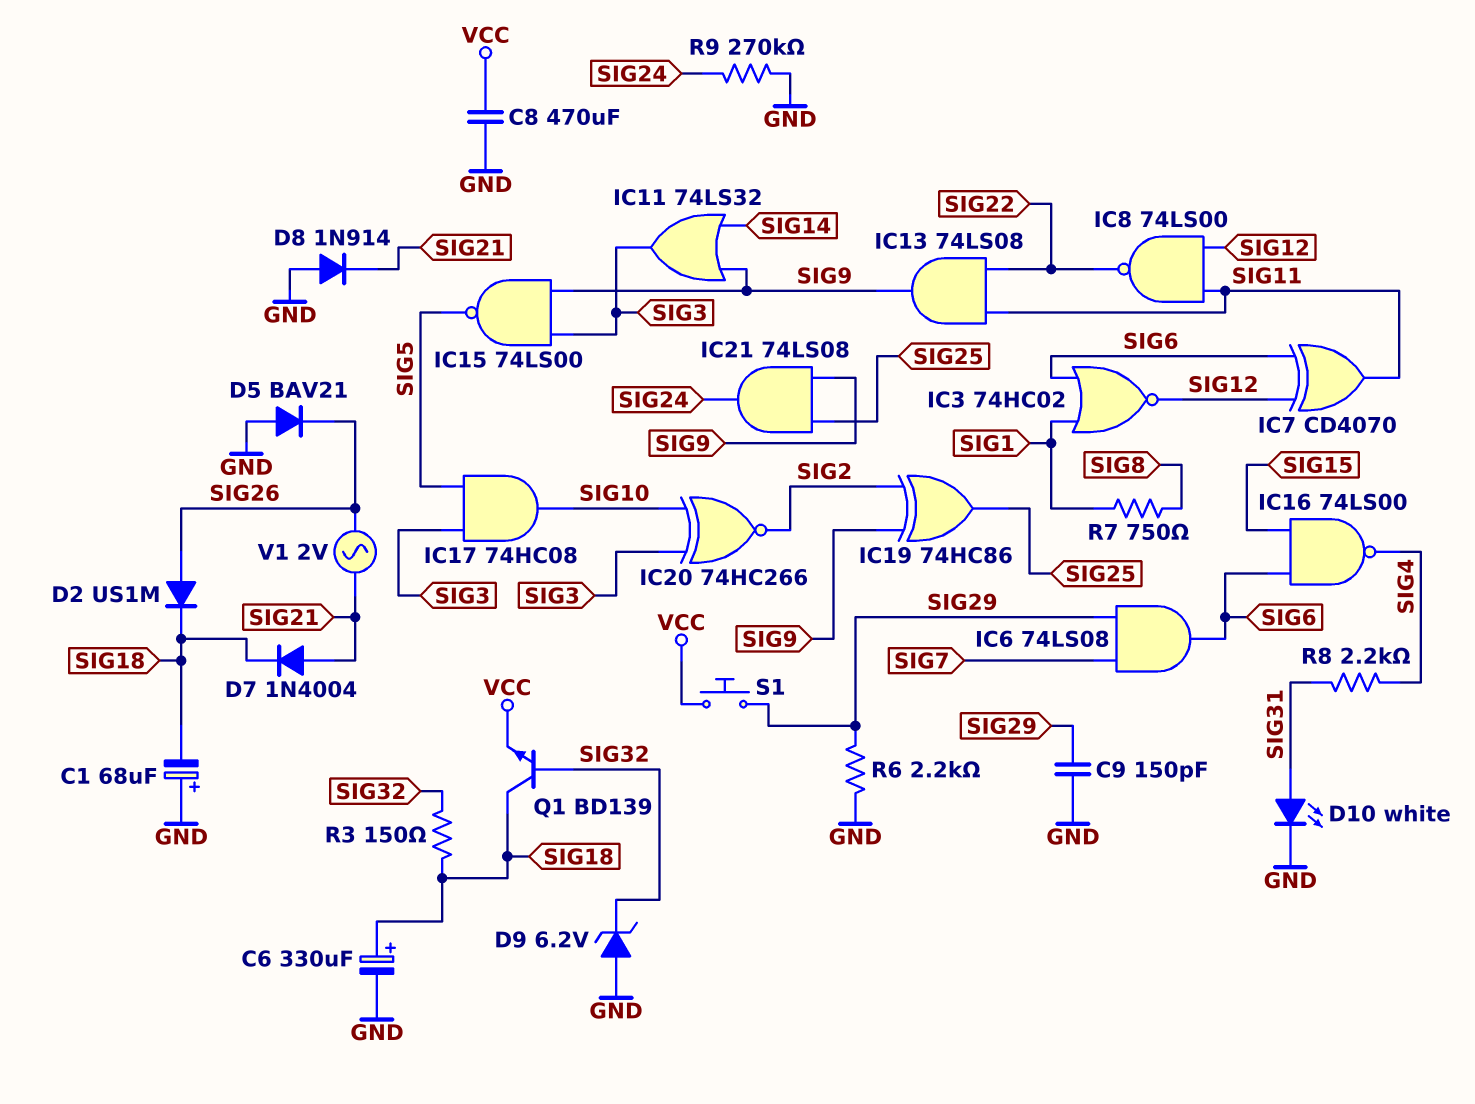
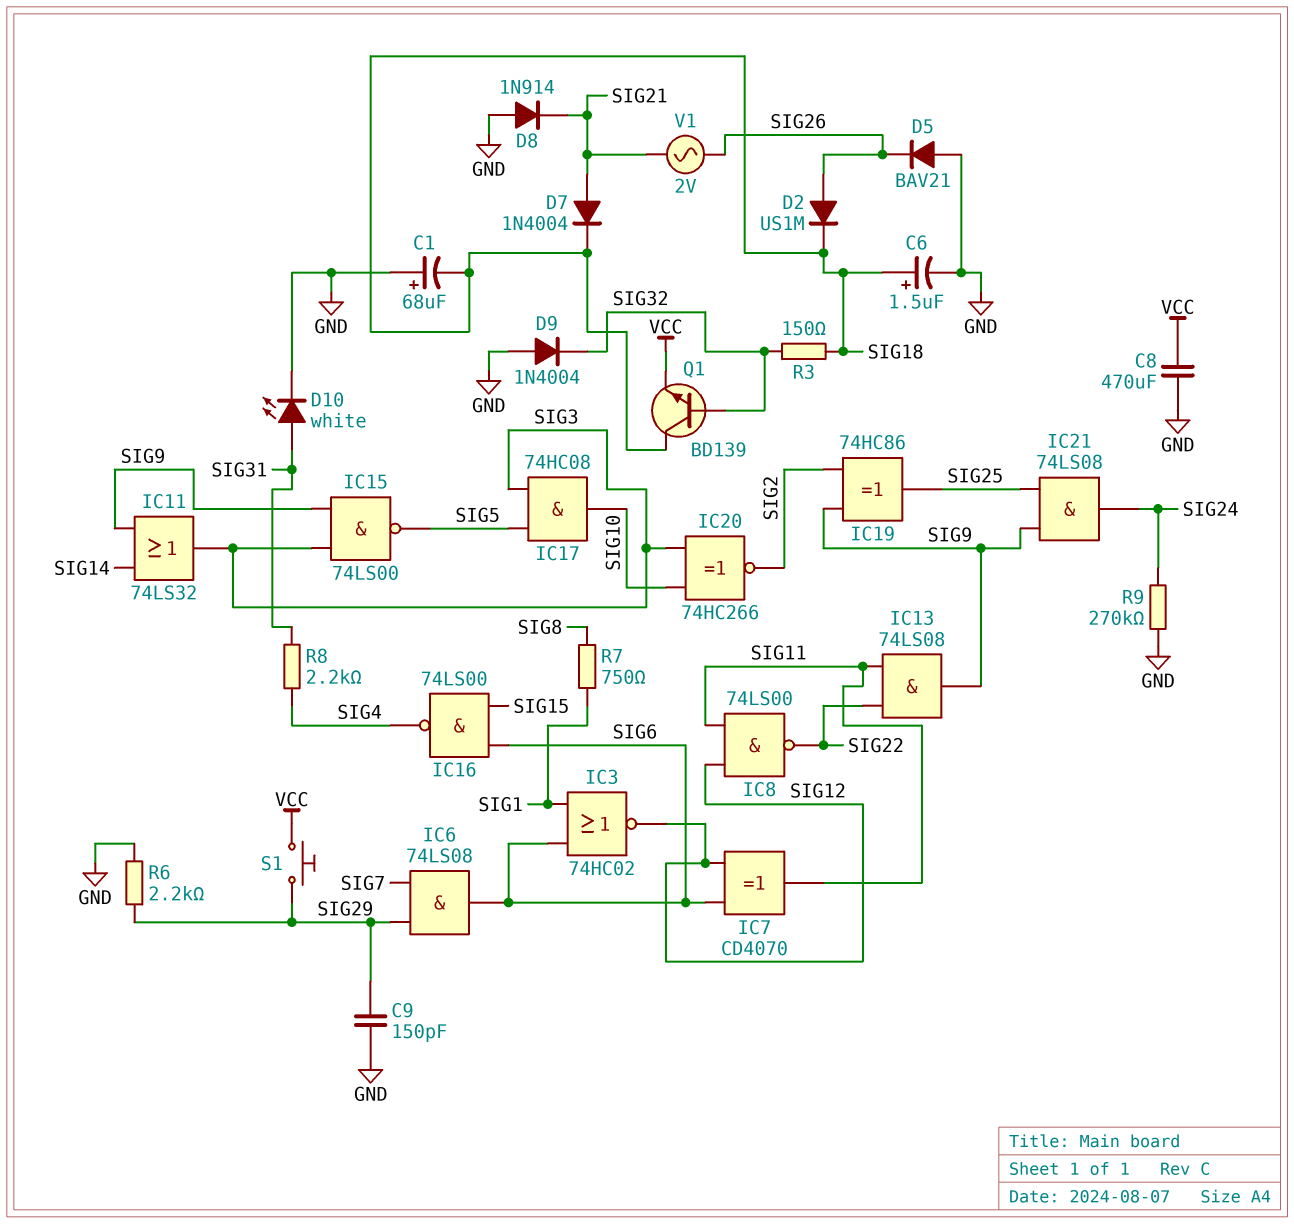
C6: 330uF (plus SIG18, minus GND) -> 1.5uF (plus SIG18, minus GND)
D9: zener 6.2V (A GND, K SIG32) -> diode 1N4004 (A GND, K SIG32)

